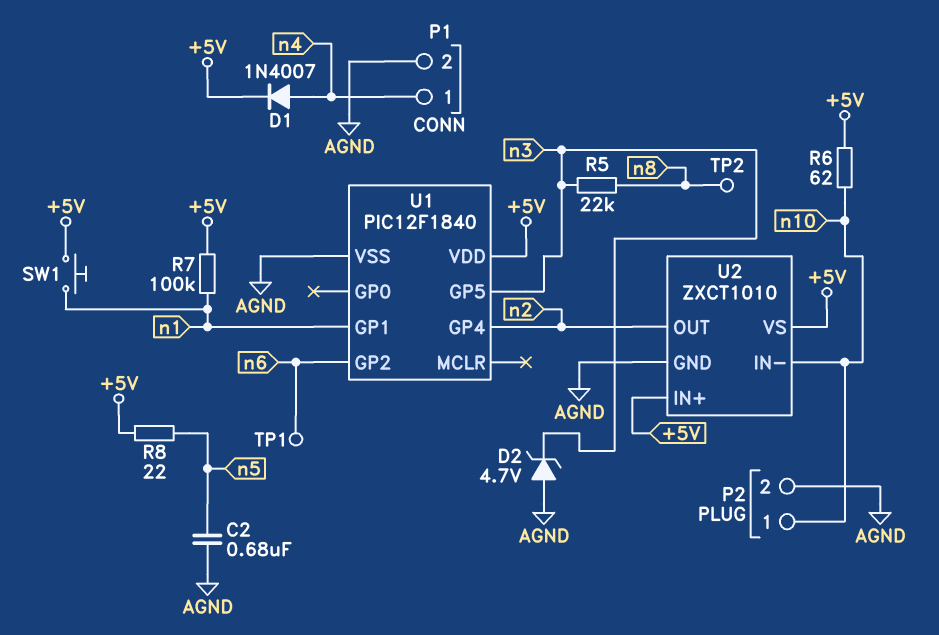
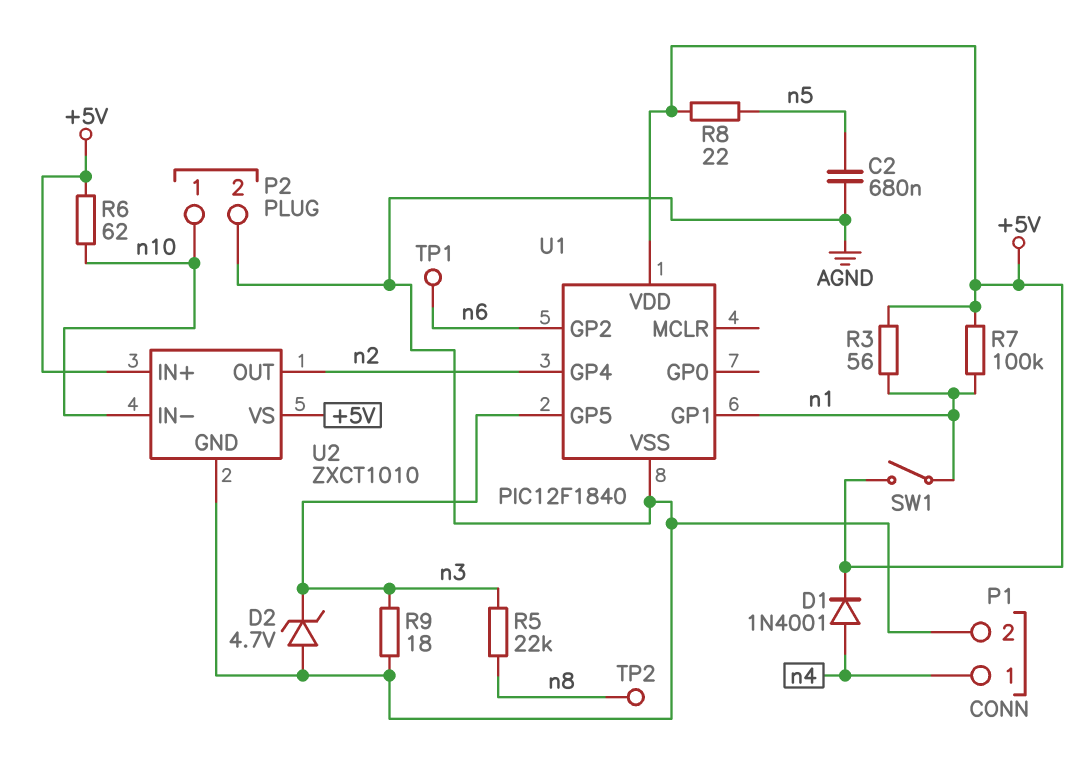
D1: diode 1N4007 (A n4, K +5V) -> diode 1N4001 (A n4, K +5V)
R3: none -> 56 (+5V, n1)
R9: none -> 18 (AGND, n3)
SW1: button (+5V, n1) -> switch (+5V, n1)

